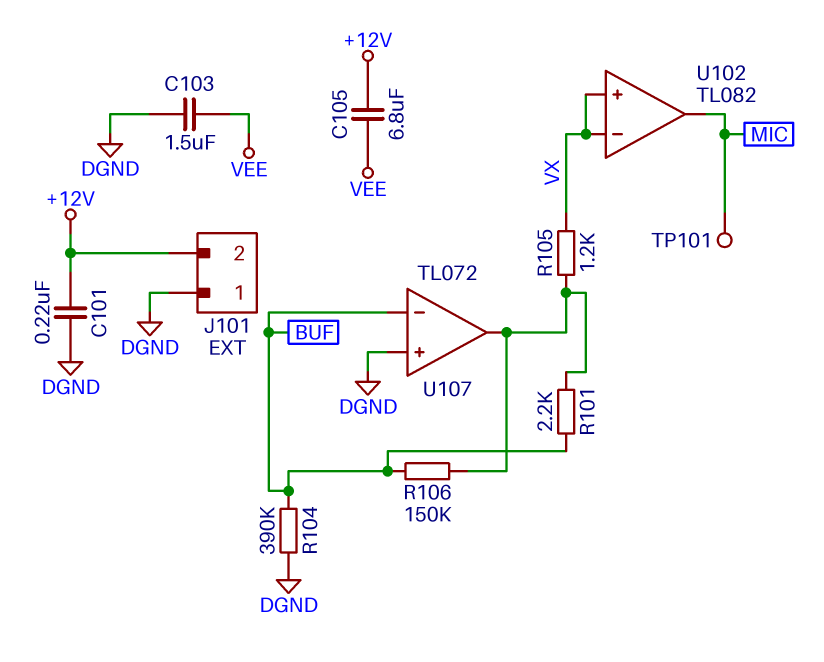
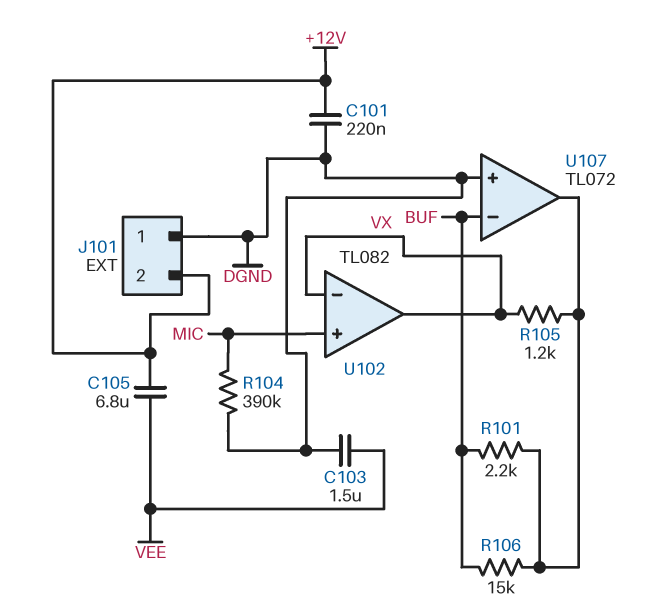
R104: 390k (BUF, DGND) -> 390k (DGND, MIC)
R106: 150k (BUF, U107/out) -> 15k (BUF, U107/out)
TP101: test point (MIC) -> none
U102 pin in+: VX -> MIC
U102 pin out: MIC -> VX

